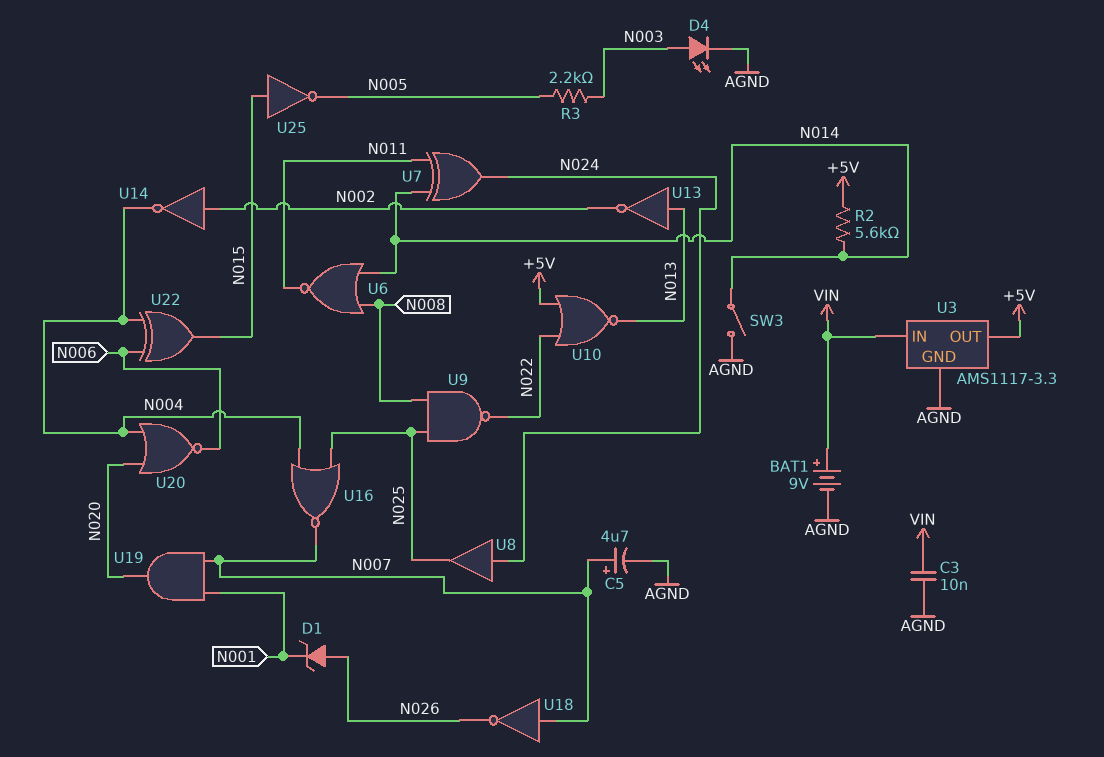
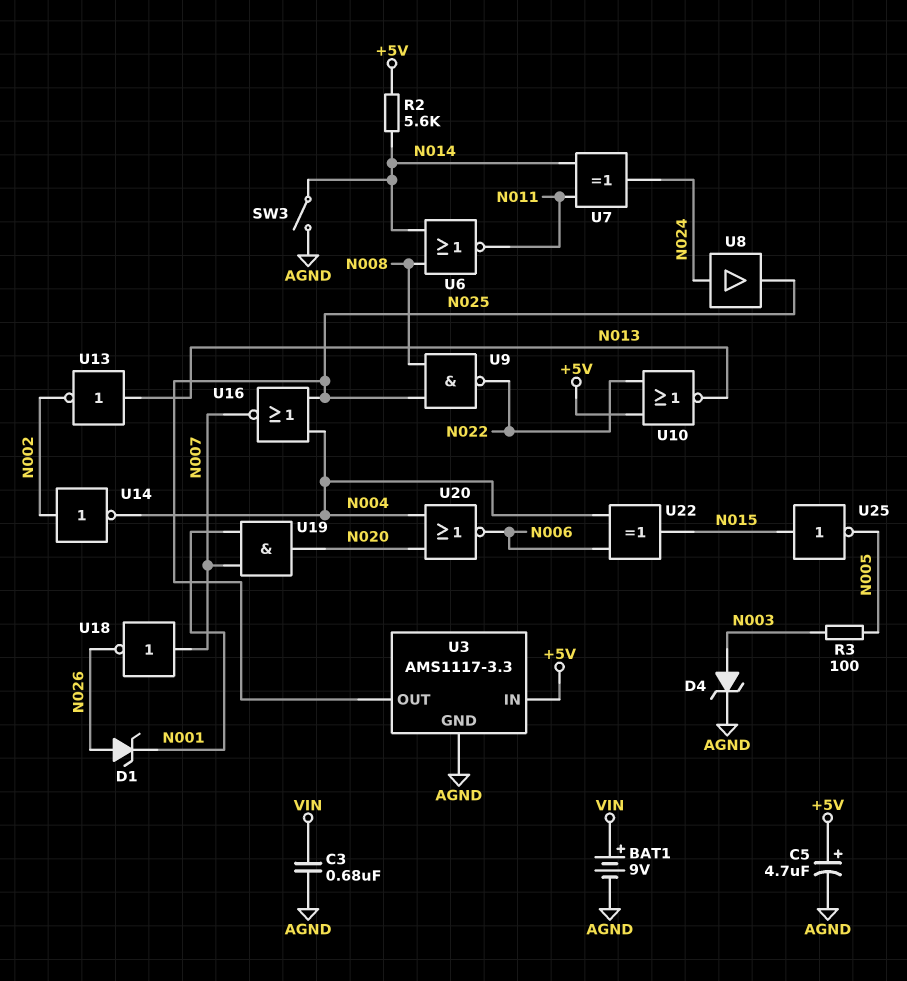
C3: 10nF (AGND, VIN) -> 680nF (AGND, VIN)
C5: 4.7uF (plus N007, minus AGND) -> 4.7uF (plus +5V, minus AGND)
D4: LED (A N003, K AGND) -> zener (A N003, K AGND)
R3: 2.2k (N003, N005) -> 100 (N003, N005)
U3 pin IN: VIN -> +5V
U3 pin OUT: +5V -> N025

